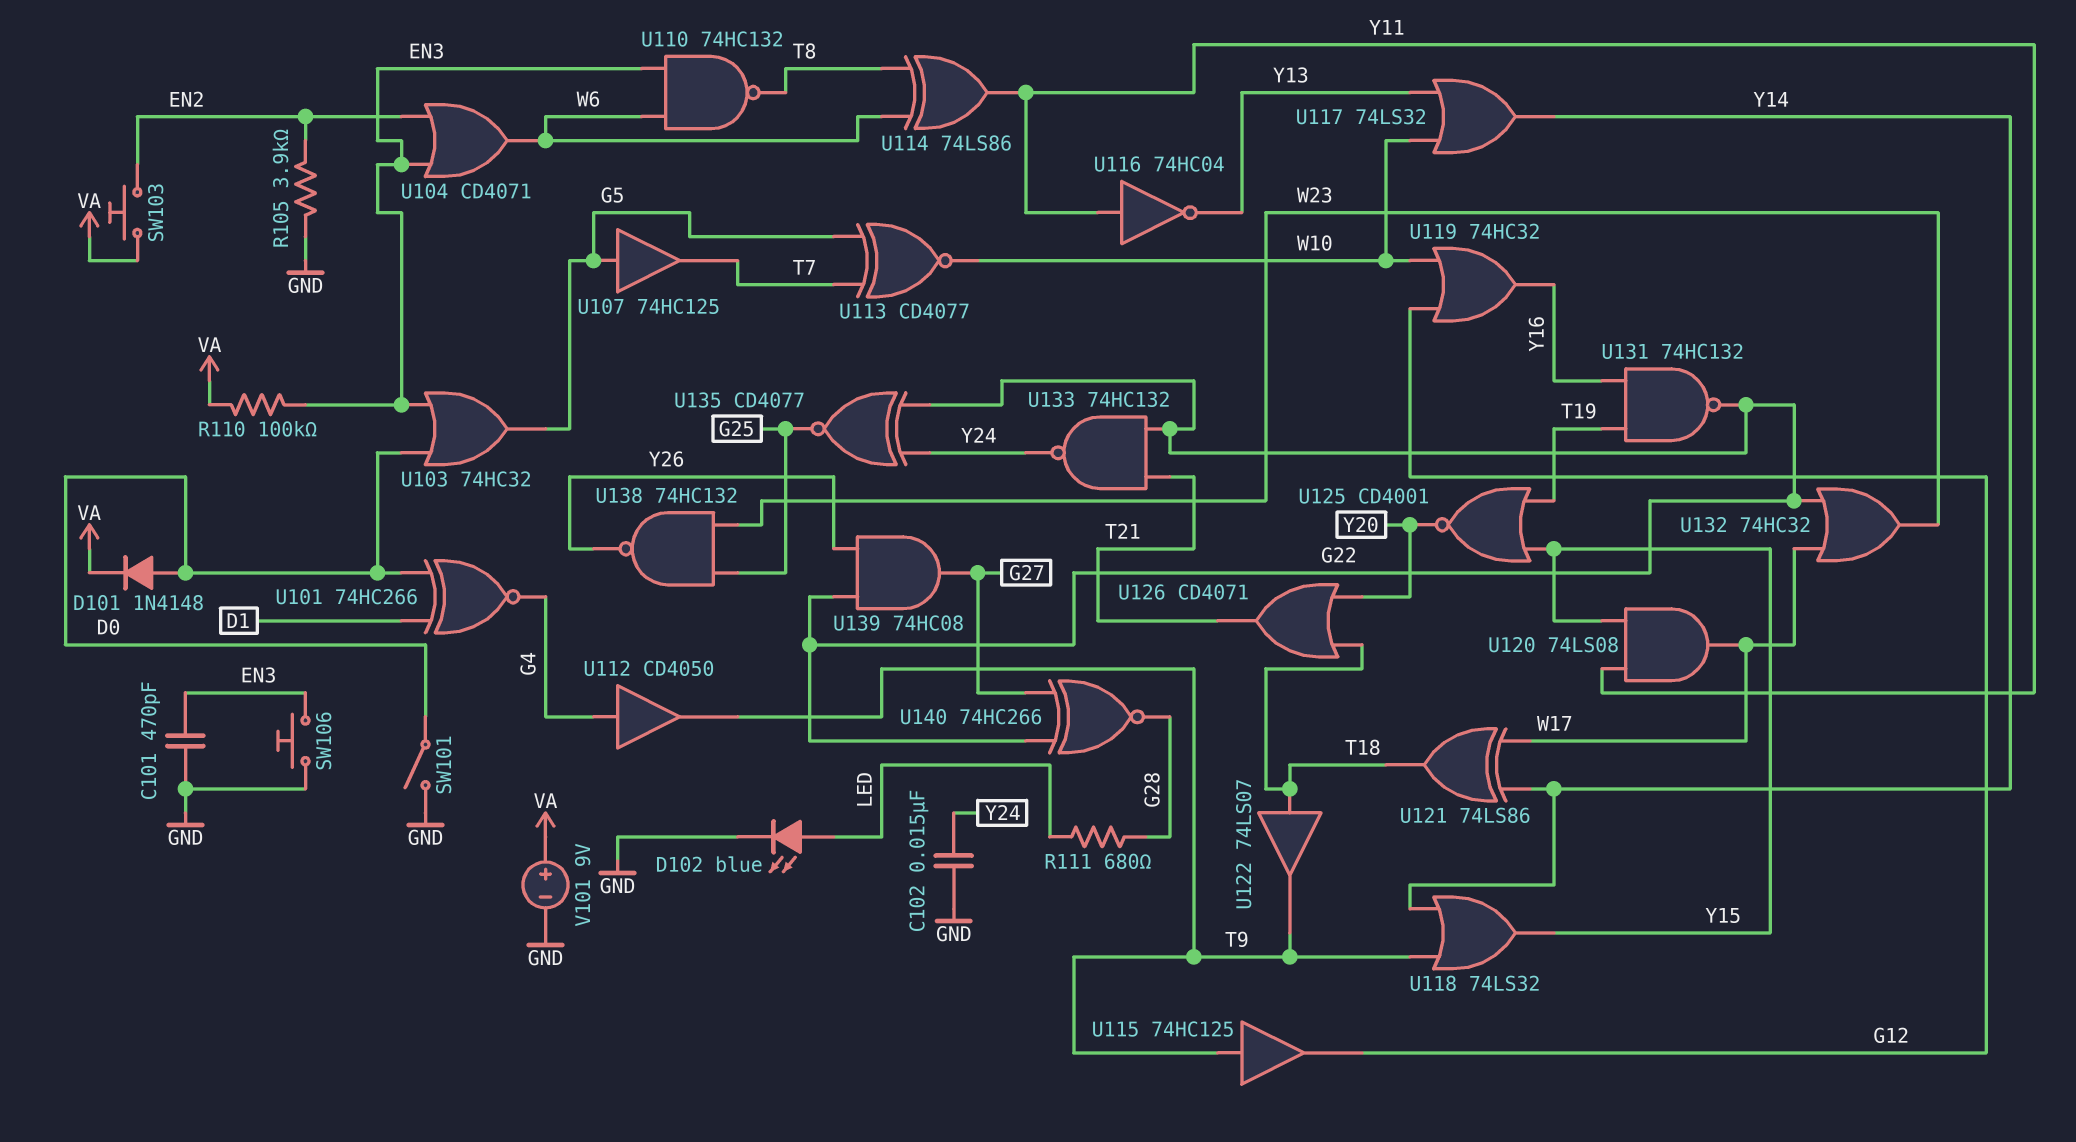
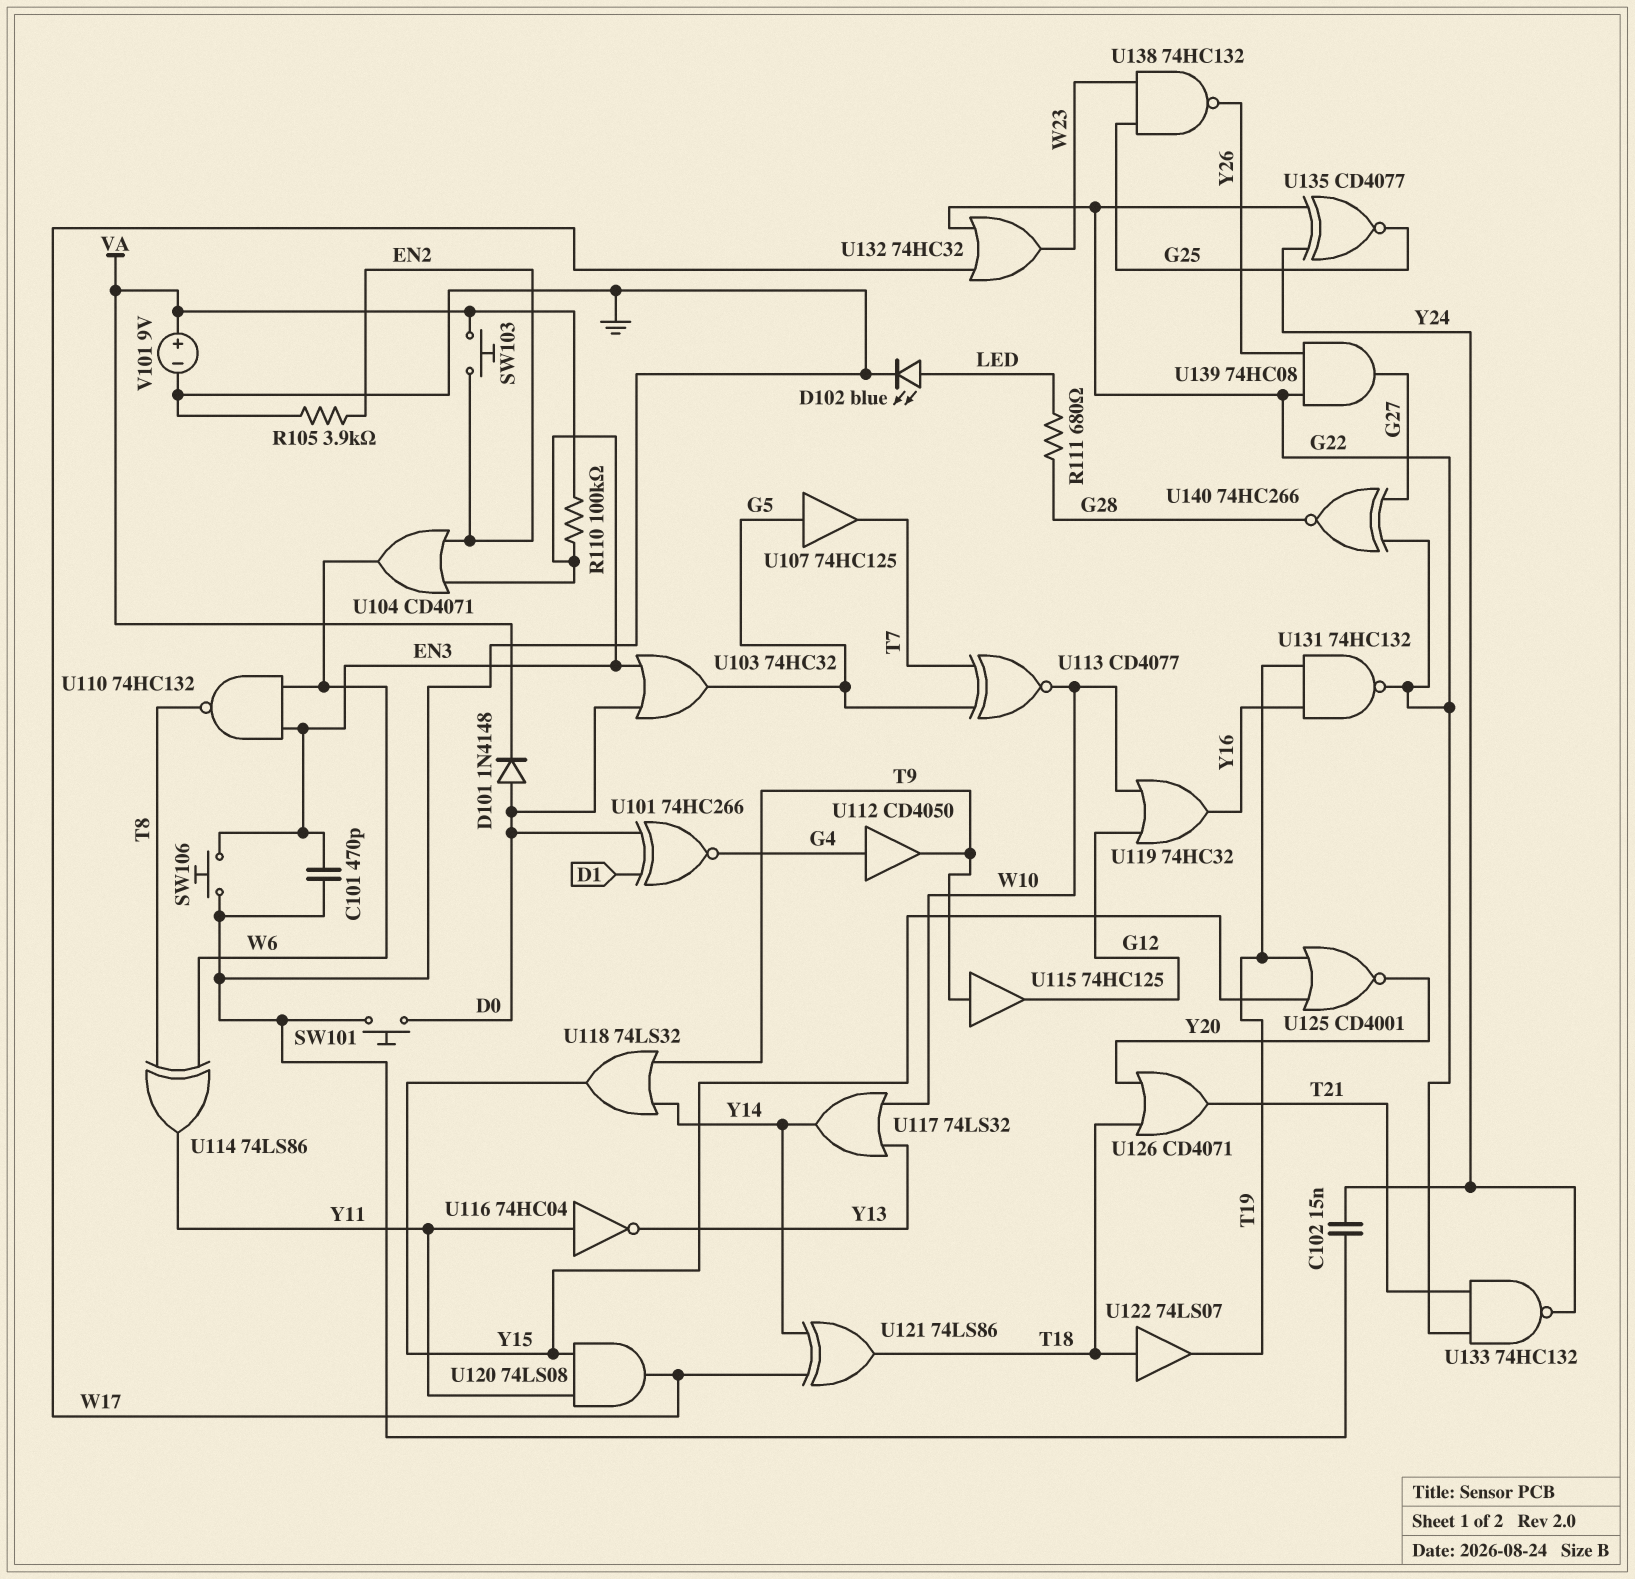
SW101: switch (D0, GND) -> button (D0, GND)
U122: buffer 74LS07 (in T18, out T9) -> buffer 74LS07 (in T18, out T19)

